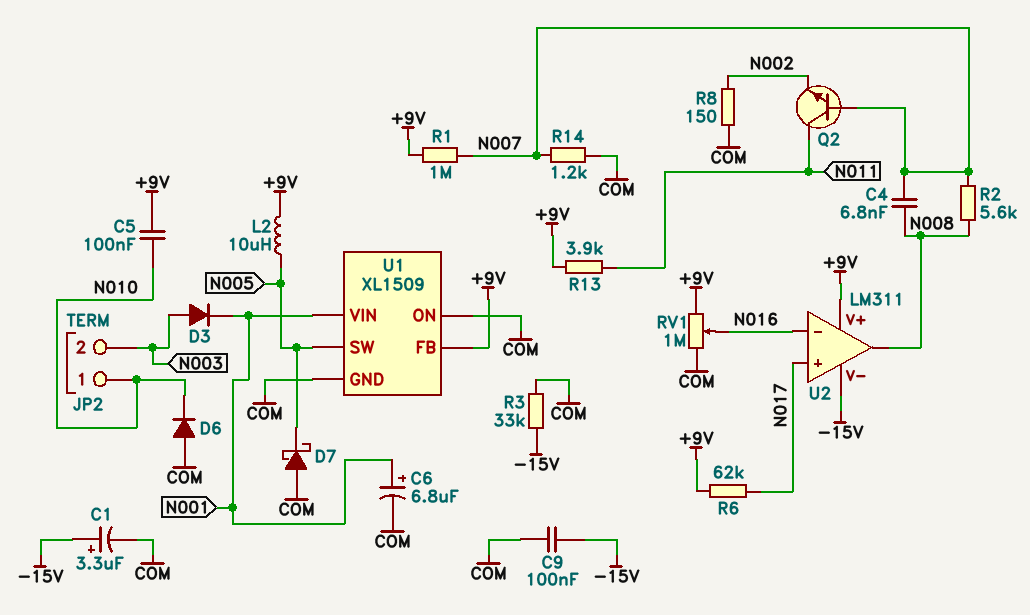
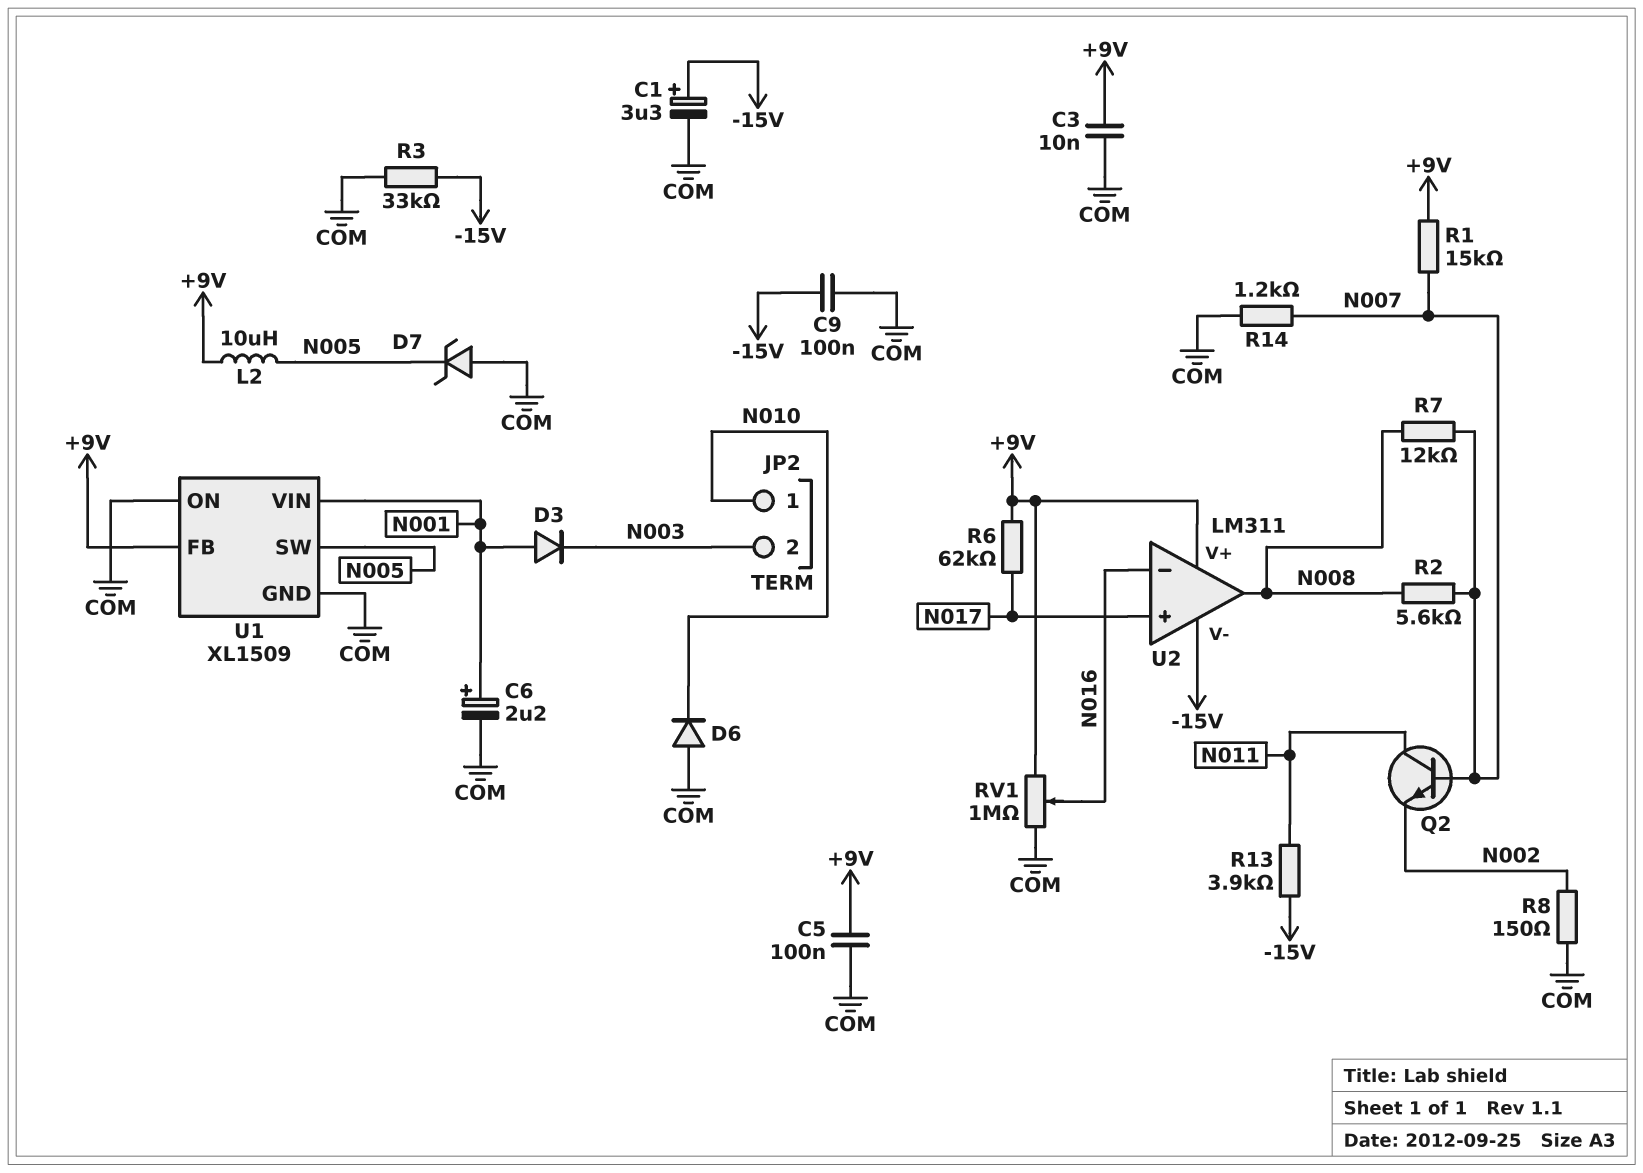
C3: none -> 10nF (+9V, COM)
C4: 6.8nF (N007, N008) -> none
C5: 100nF (+9V, N010) -> 100nF (+9V, COM)
C6: 6.8uF (plus N001, minus COM) -> 2.2uF (plus N001, minus COM)
D3: diode (A N003, K N001) -> diode (A N001, K N003)
D7: schottky (A COM, K N005) -> zener (A COM, K N005)
R1: 1M (+9V, N007) -> 15k (+9V, N007)
R7: none -> 12k (N007, N008)
R13: 3.9k (+9V, N011) -> 3.9k (-15V, N011)

